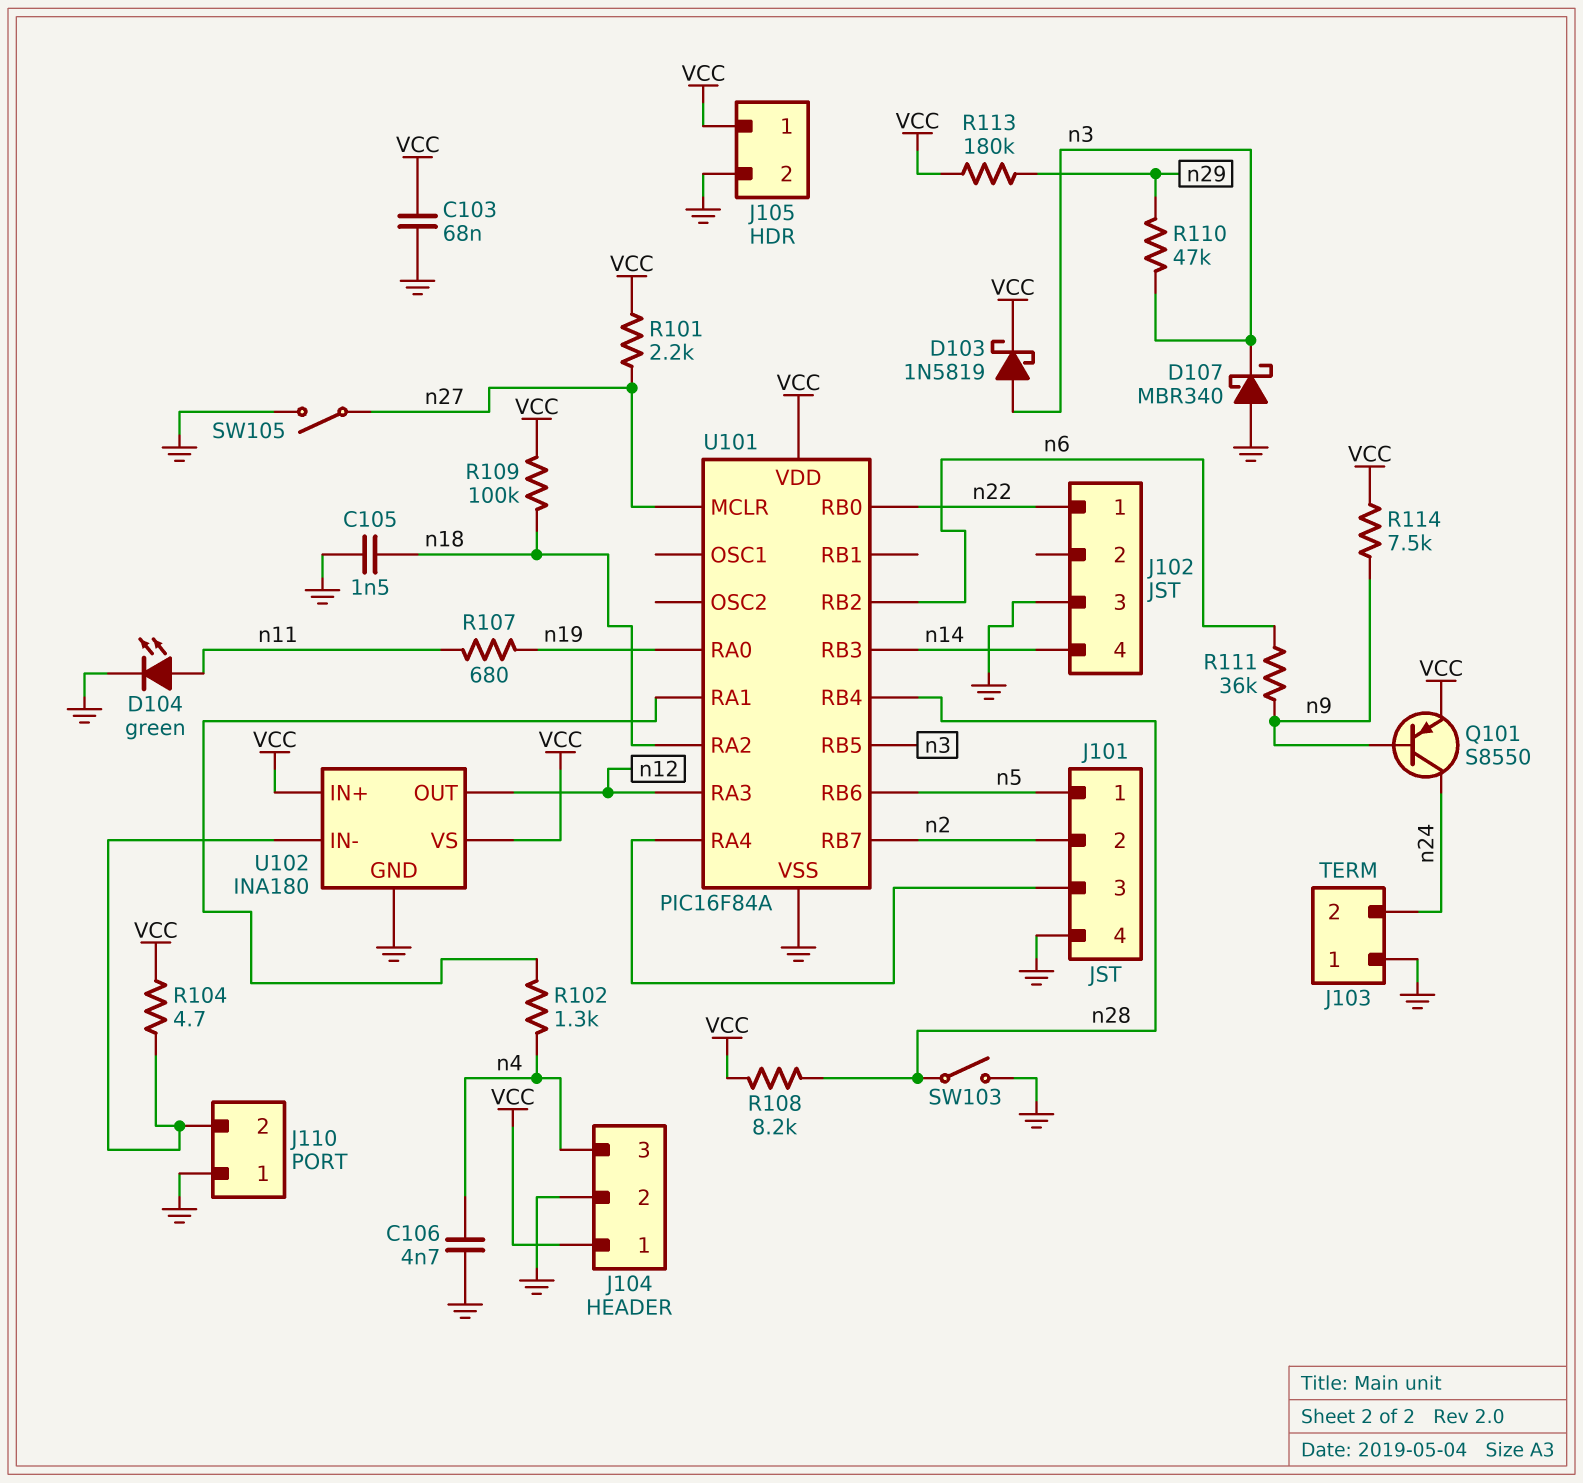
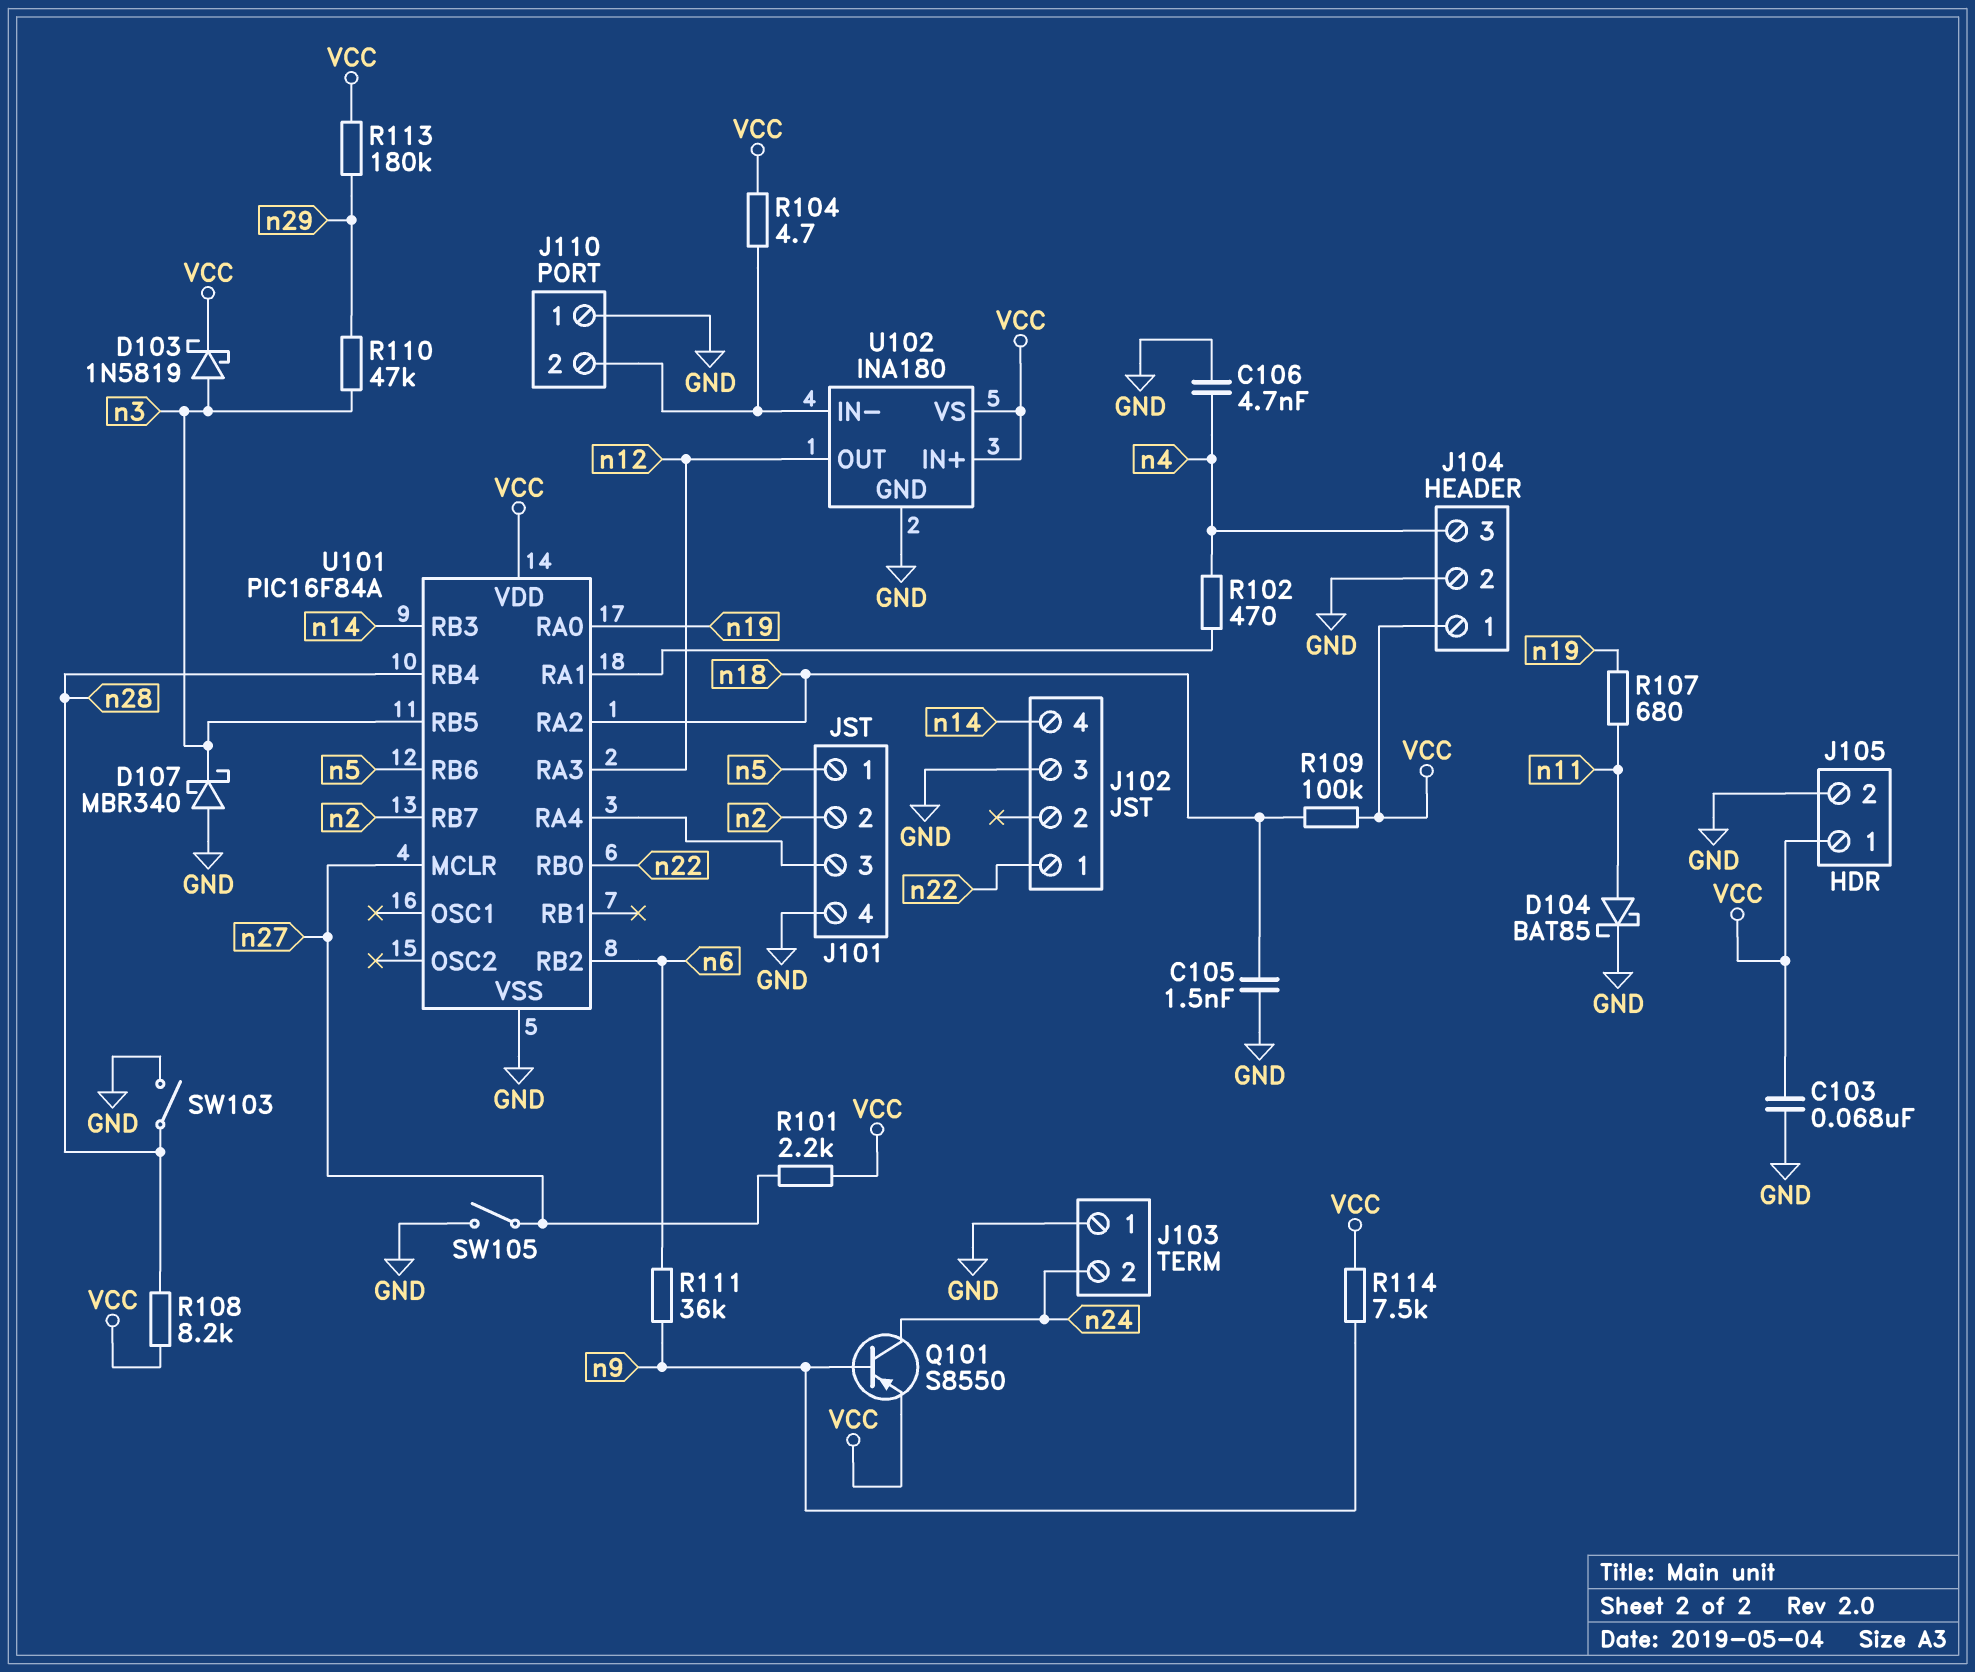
D104: LED green (A n11, K GND) -> schottky BAT85 (A n11, K GND)
R102: 1.3k (U101/RA1, n4) -> 470 (U101/RA1, n4)

